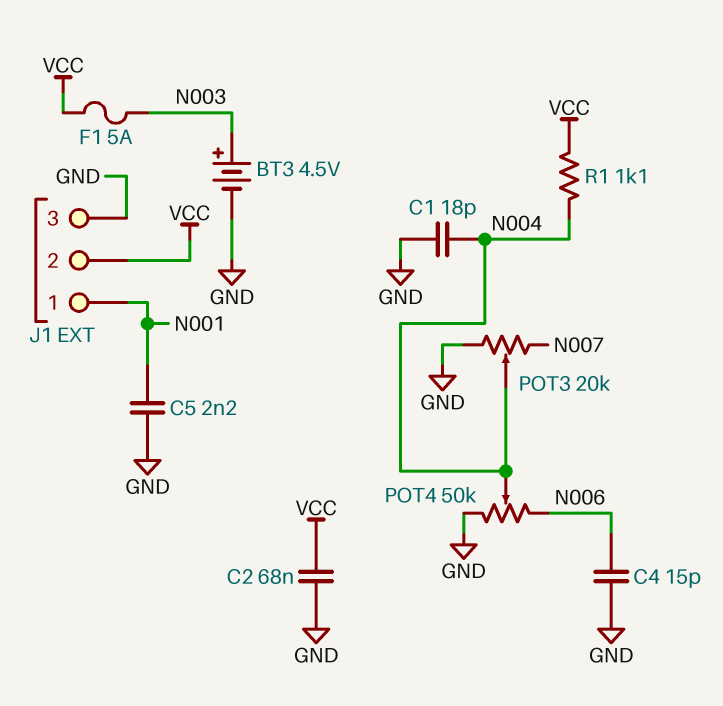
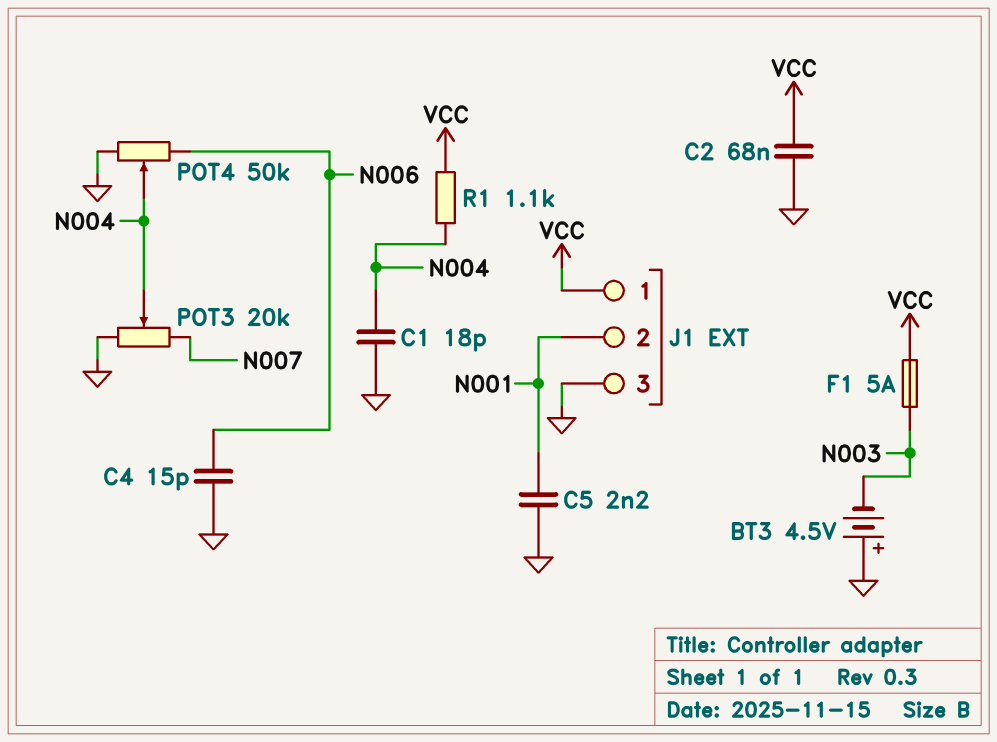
BT3: 4.5V (plus N003, minus GND) -> 4.5V (plus GND, minus N003)
J1 pin 1: N001 -> VCC
J1 pin 2: VCC -> N001

